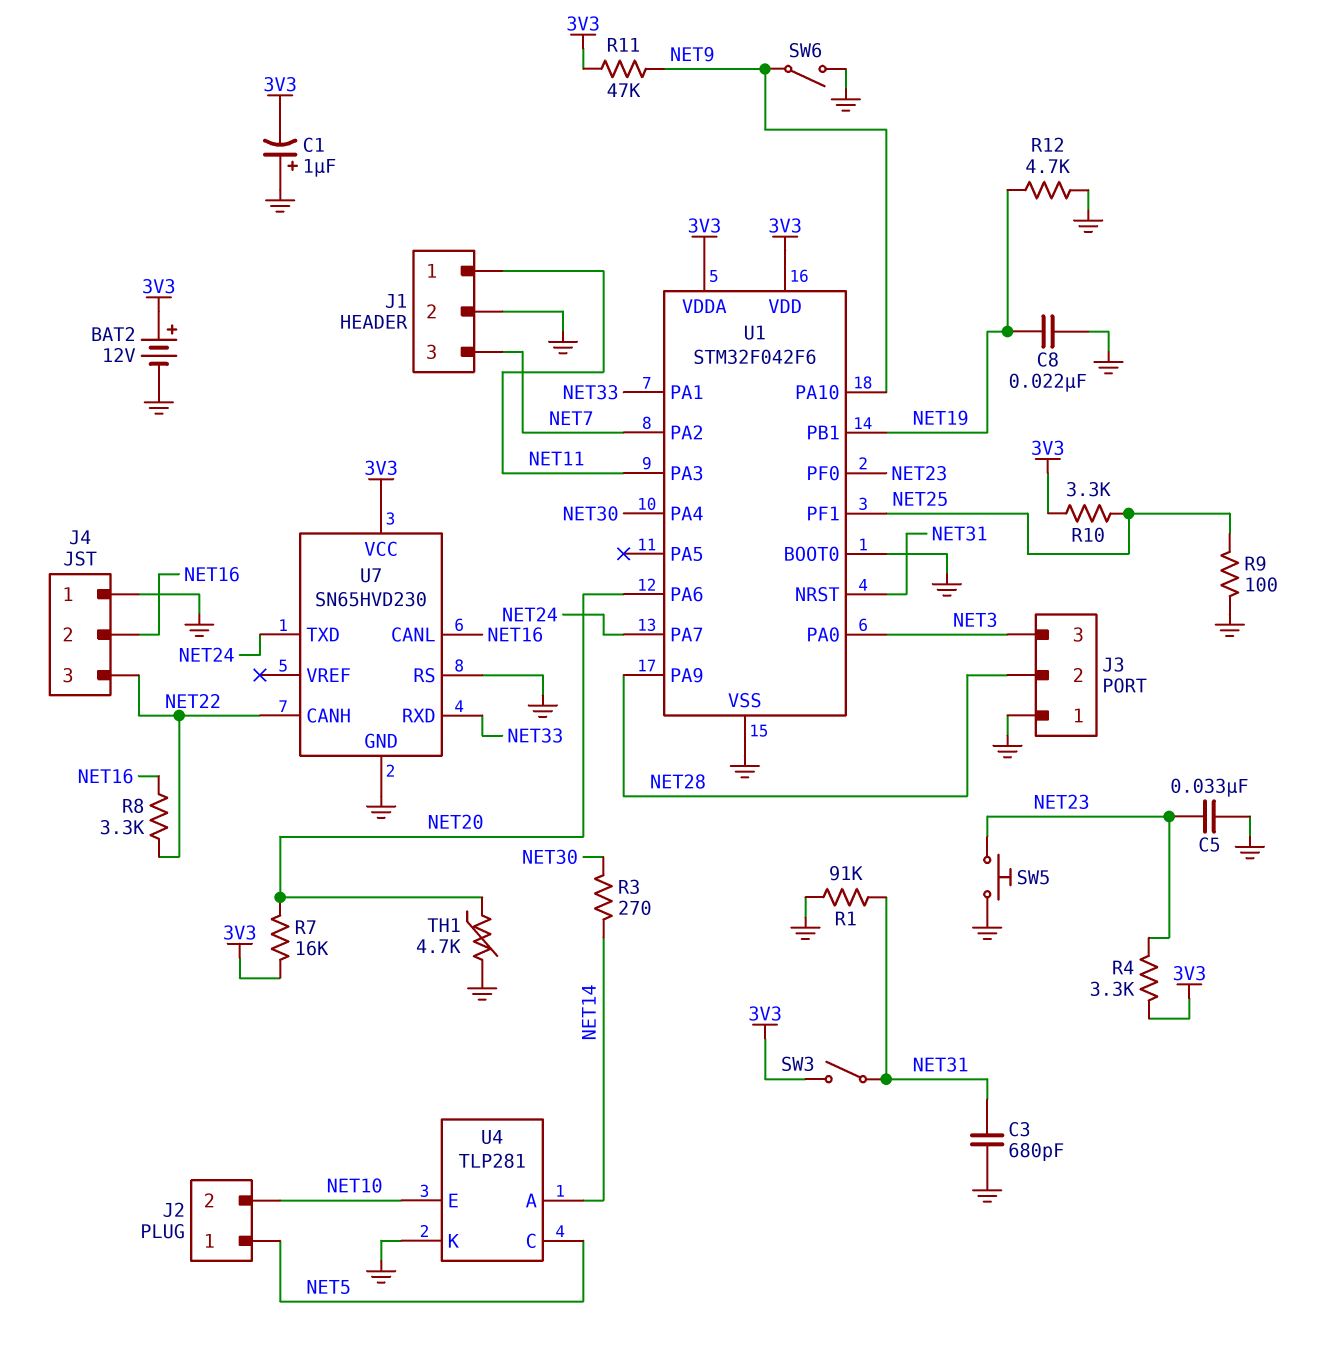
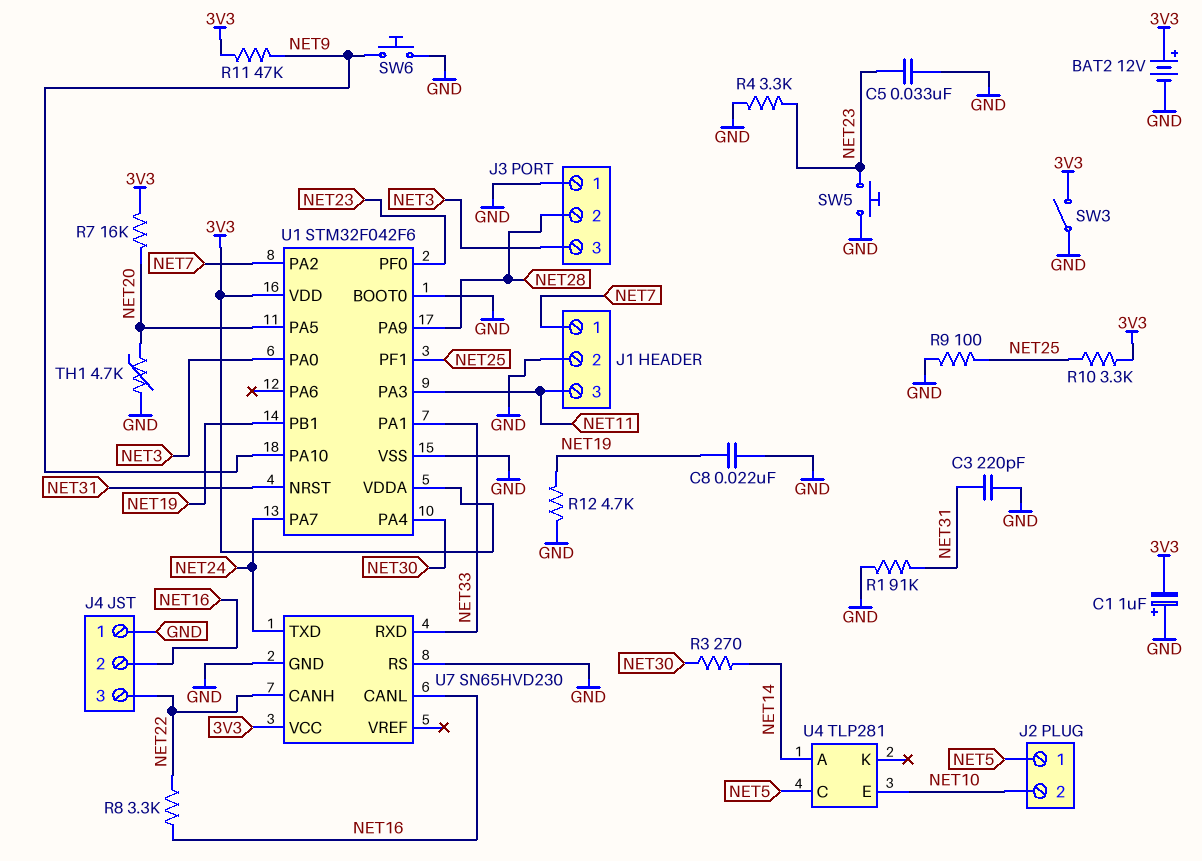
C3: 680pF (GND, NET31) -> 220pF (GND, NET31)
J1 pin 1: NET11 -> NET7
J1 pin 3: NET7 -> NET11
R4: 3.3k (3V3, NET23) -> 3.3k (GND, NET23)
SW3: switch (3V3, NET31) -> switch (3V3, GND)
SW6: switch (GND, NET9) -> button (GND, NET9)
U1 pin PA5: none -> NET20
U1 pin PA6: NET20 -> none
U4 pin K: GND -> none

